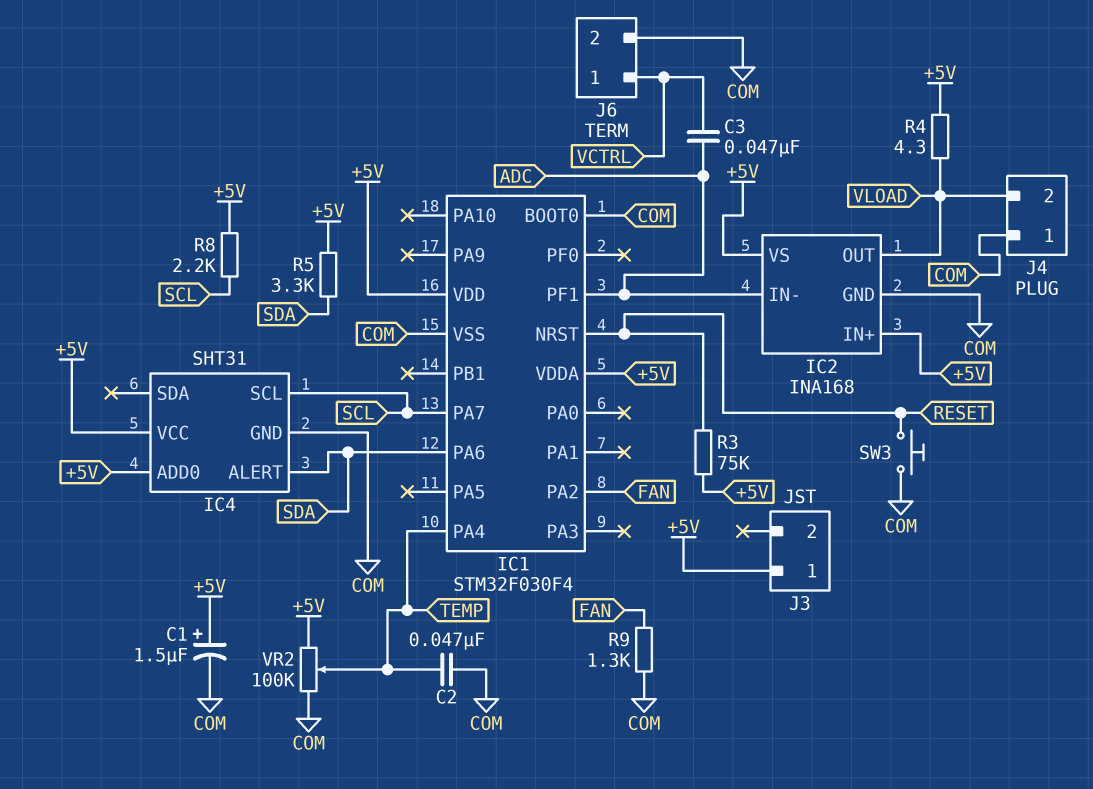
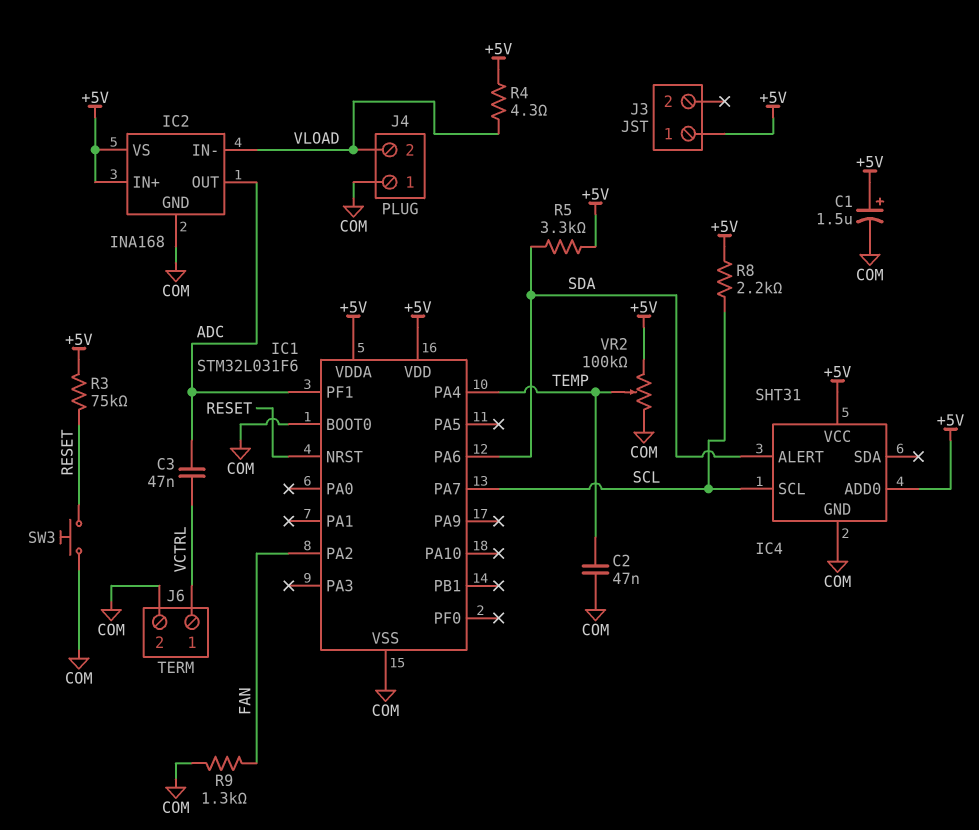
IC1: STM32F030F4 -> STM32L031F6
IC2 pin IN-: ADC -> VLOAD
IC2 pin OUT: VLOAD -> ADC

